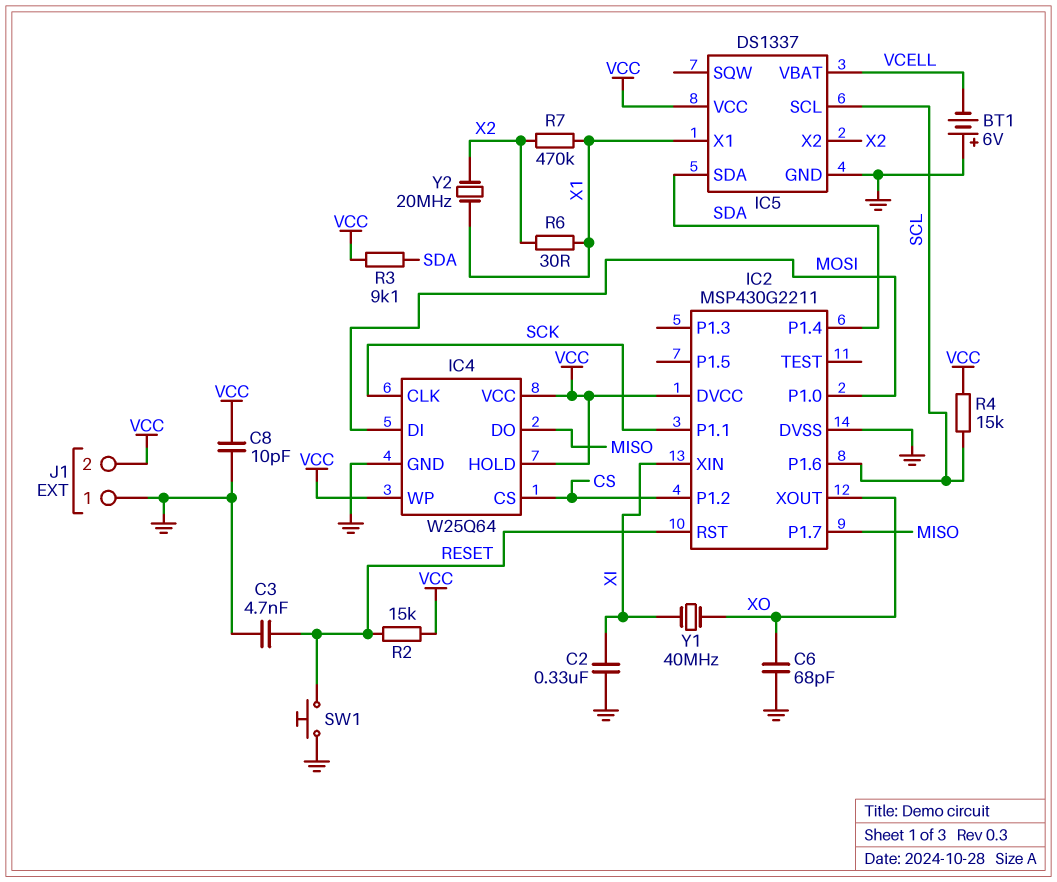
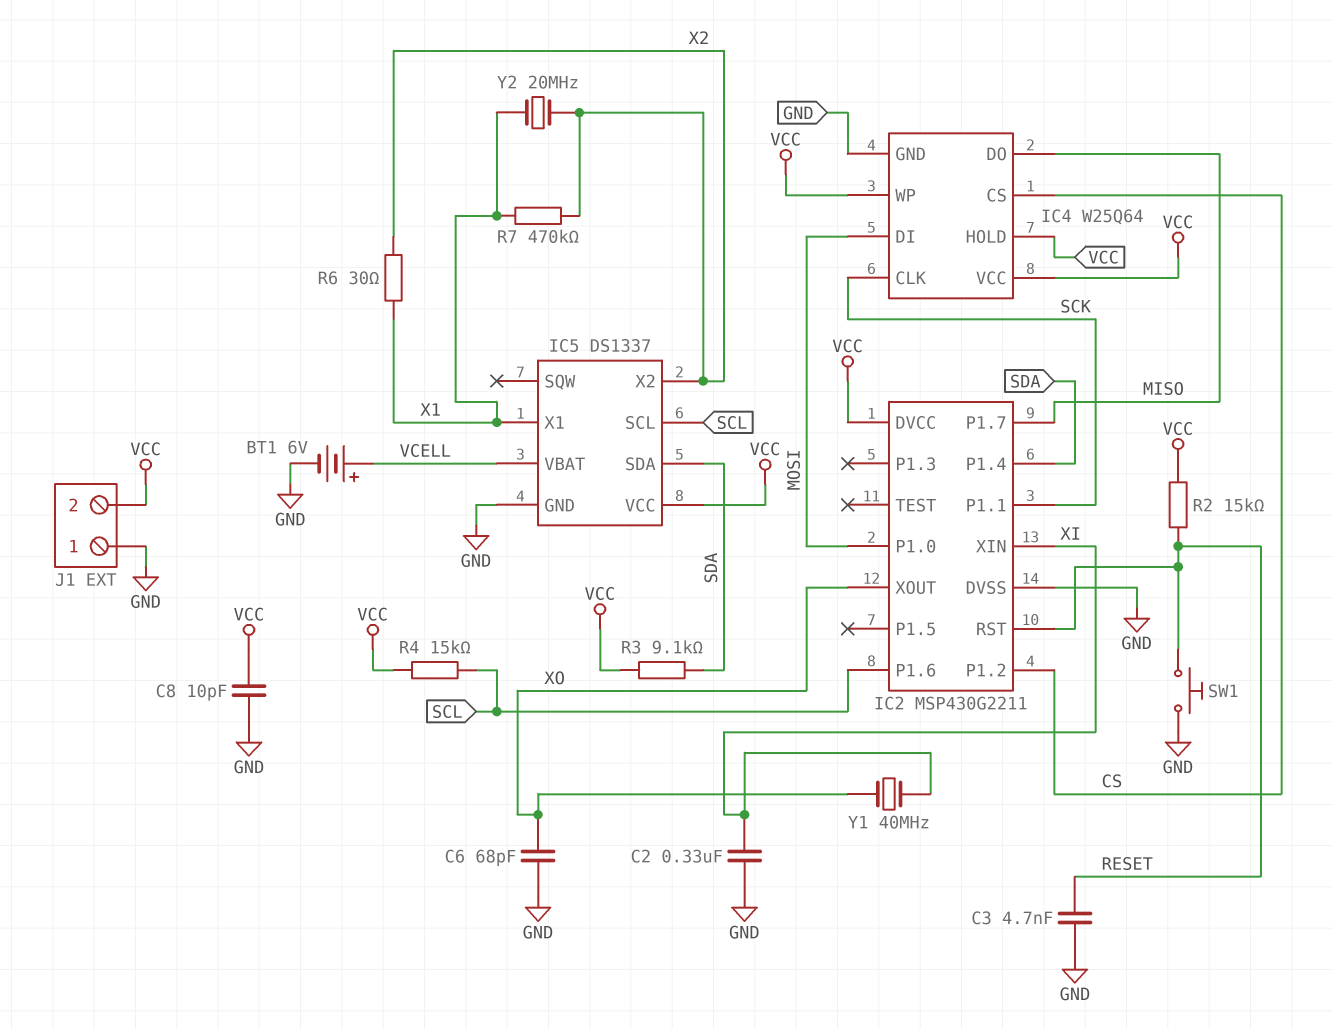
BT1: 6V (plus GND, minus VCELL) -> 6V (plus VCELL, minus GND)

